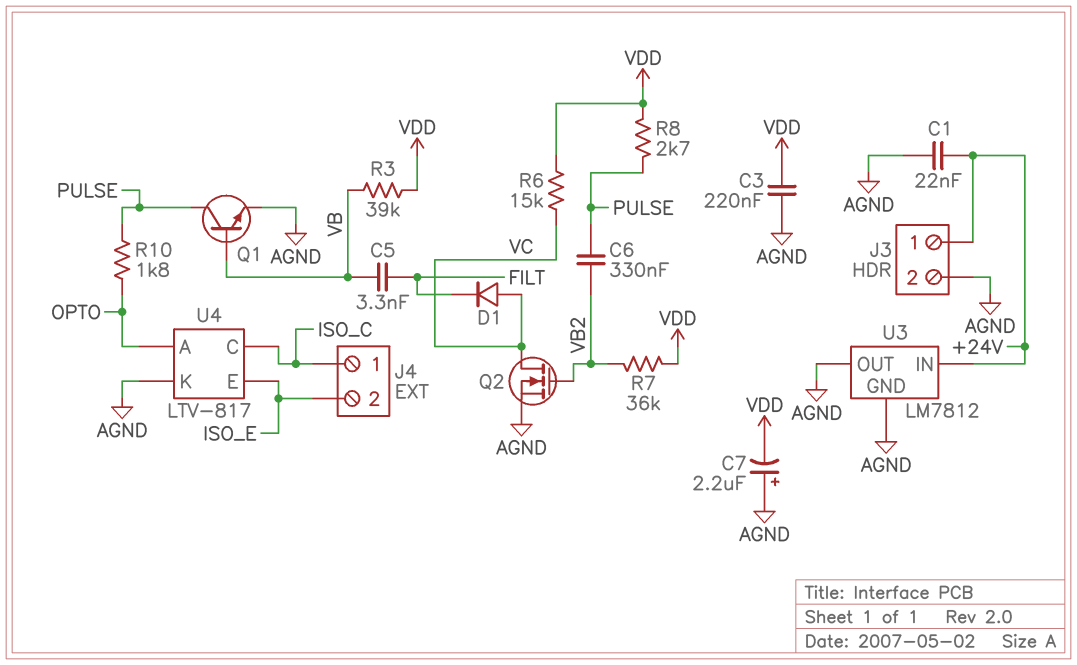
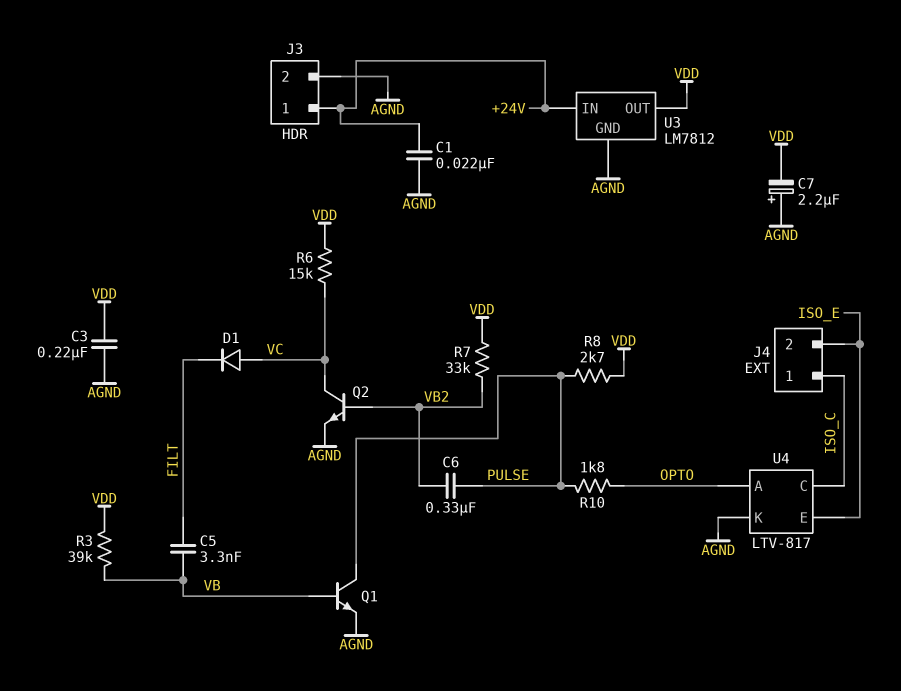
Q2: NMOS (G VB2, D VC, S AGND) -> NPN (B VB2, C VC, E AGND)
R7: 36k (VB2, VDD) -> 33k (VB2, VDD)
U3 pin OUT: AGND -> VDD

